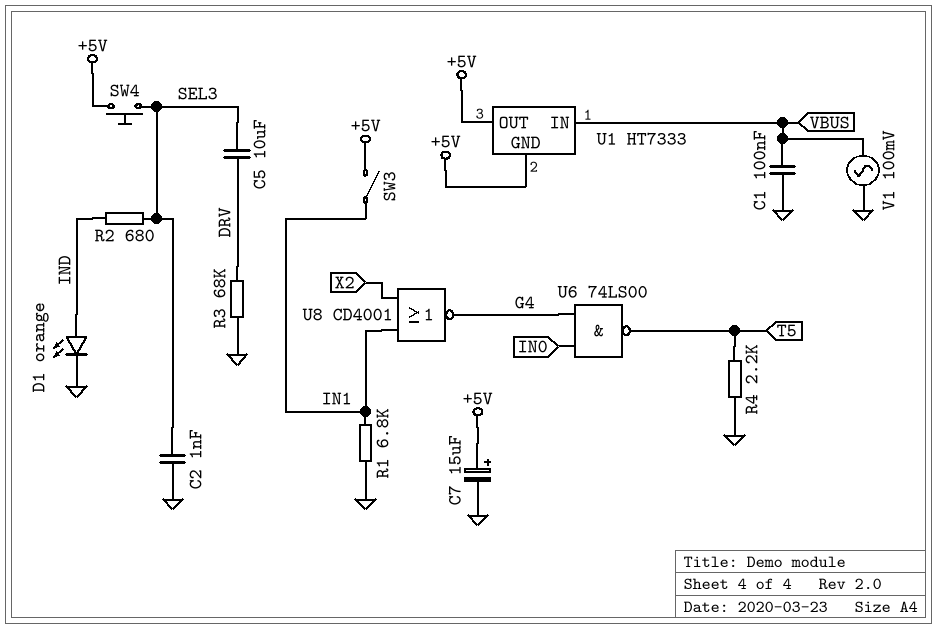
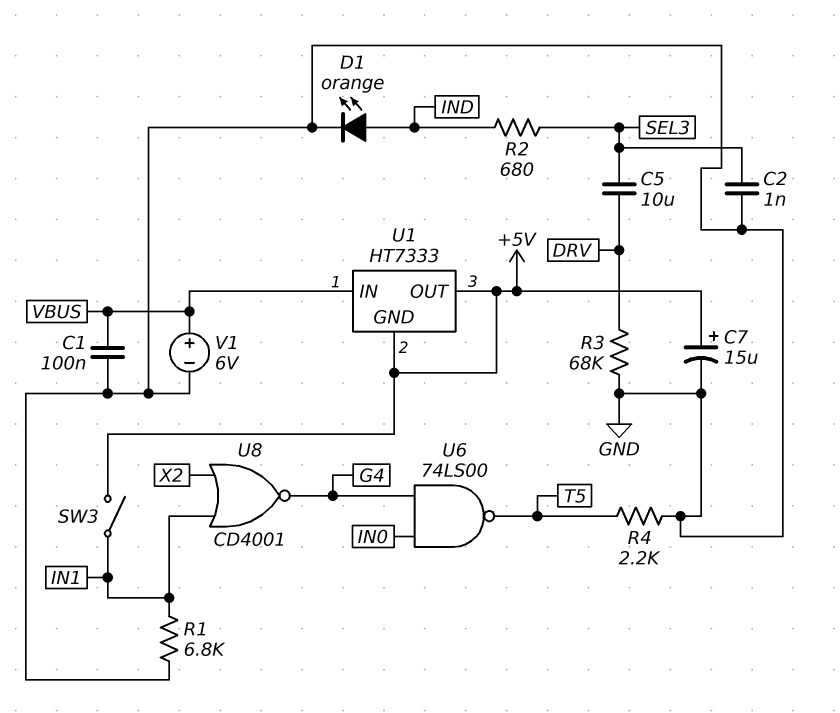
SW4: button (+5V, SEL3) -> none
V1: AC 100mV (GND, VBUS) -> 6V (plus VBUS, minus GND)

